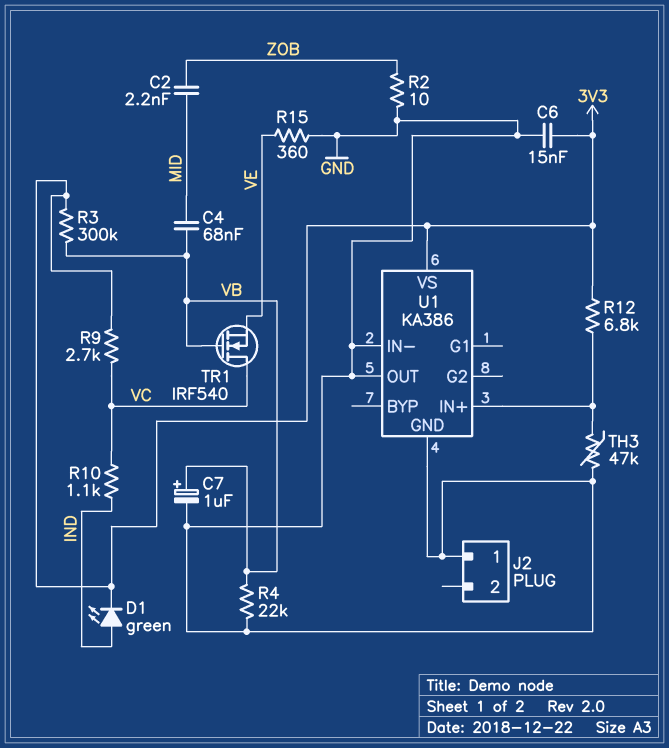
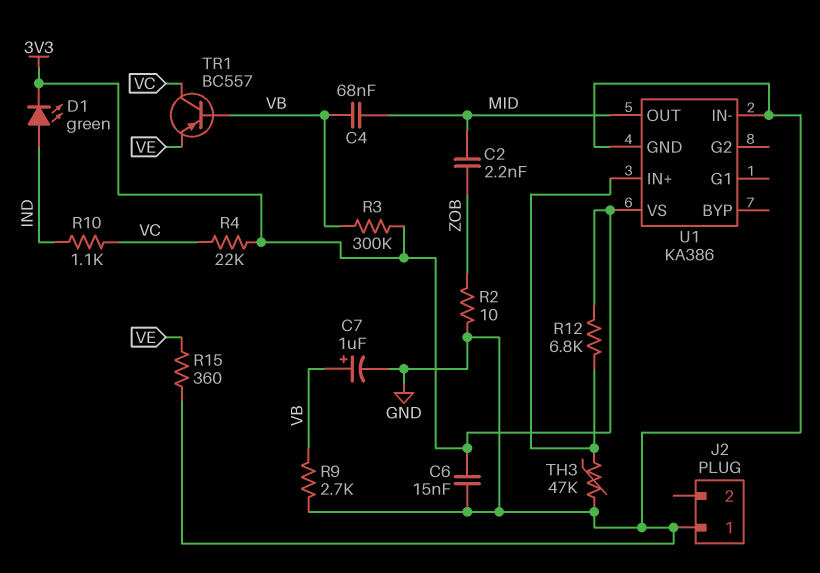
R4: 22k (GND, VB) -> 22k (3V3, VC)
R9: 2.7k (3V3, VC) -> 2.7k (GND, VB)
TR1: NMOS IRF540 (G VB, D VC, S VE) -> PNP BC557 (B VB, C VC, E VE)
U1 pin OUT: GND -> MID

